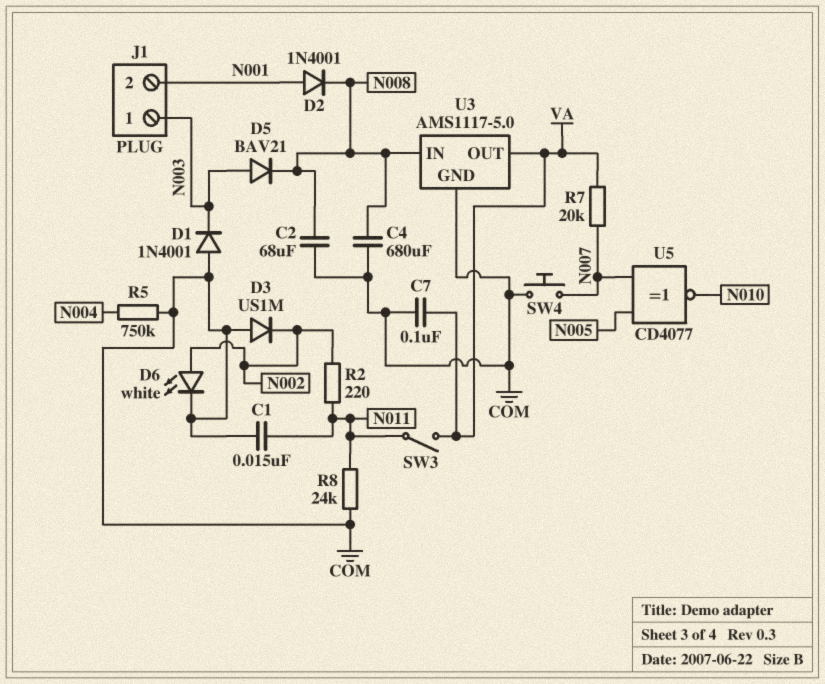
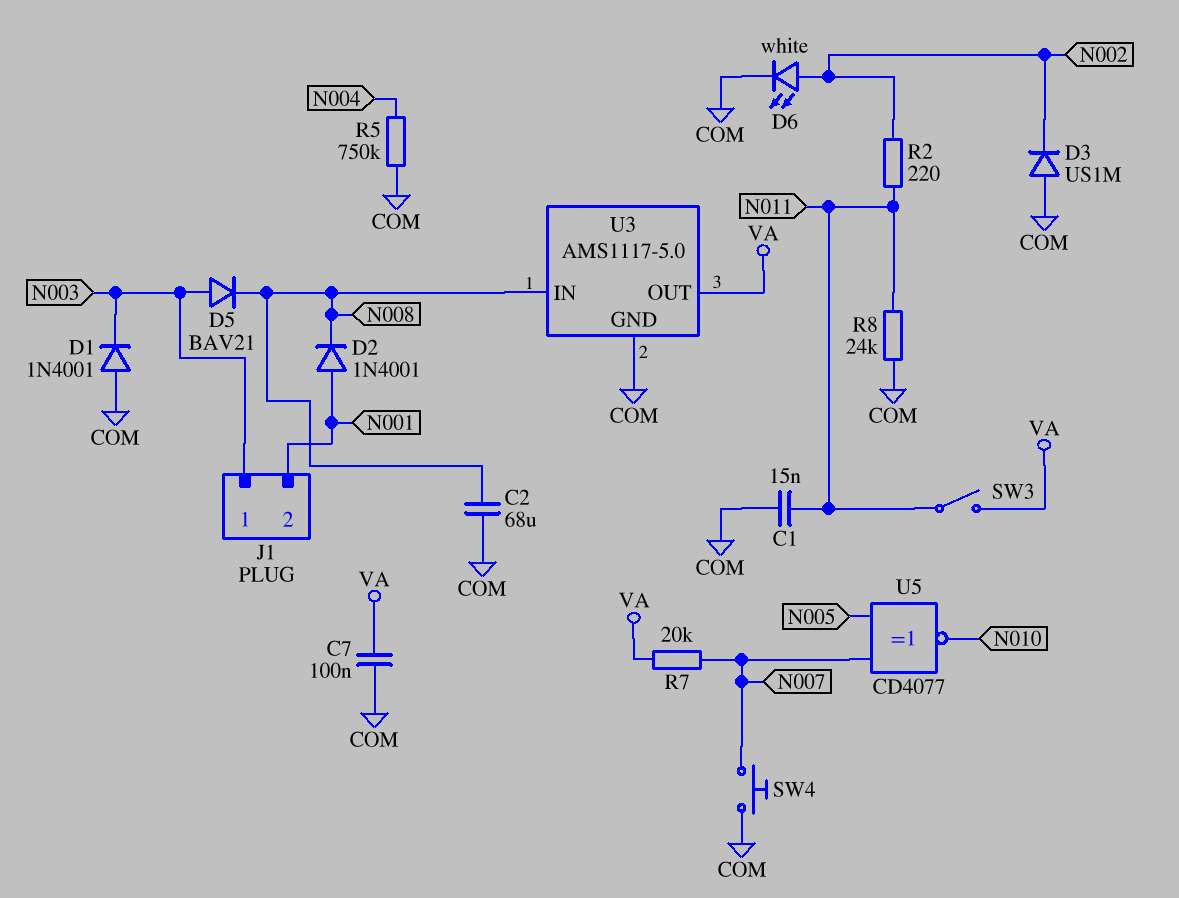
C4: 680uF (COM, N008) -> none

